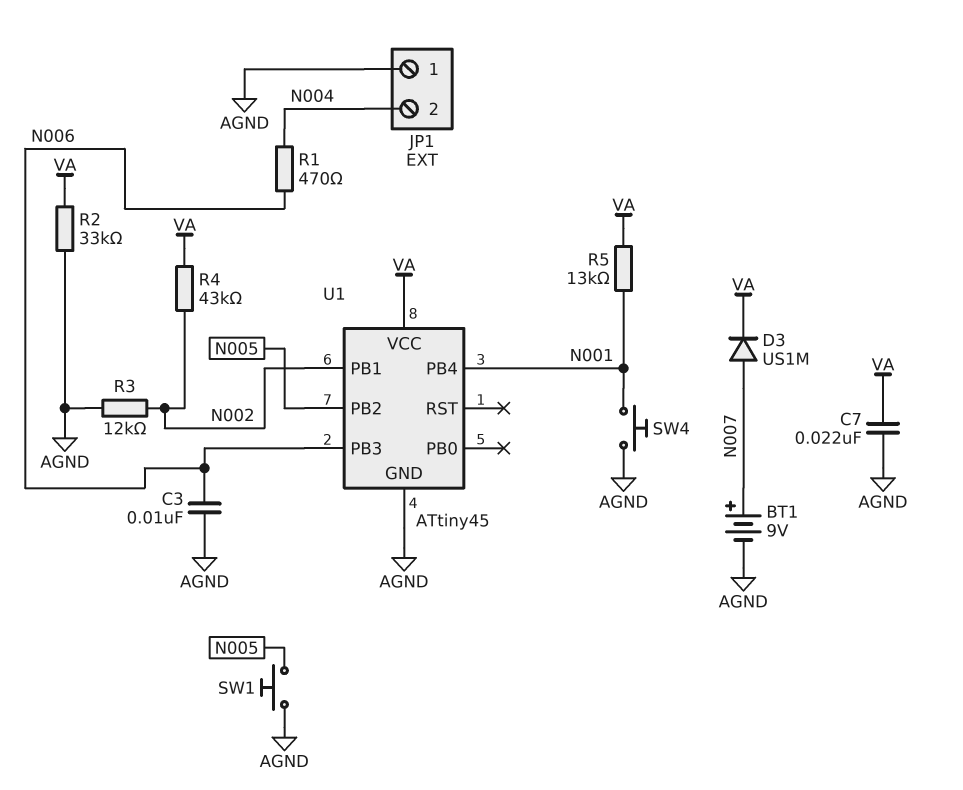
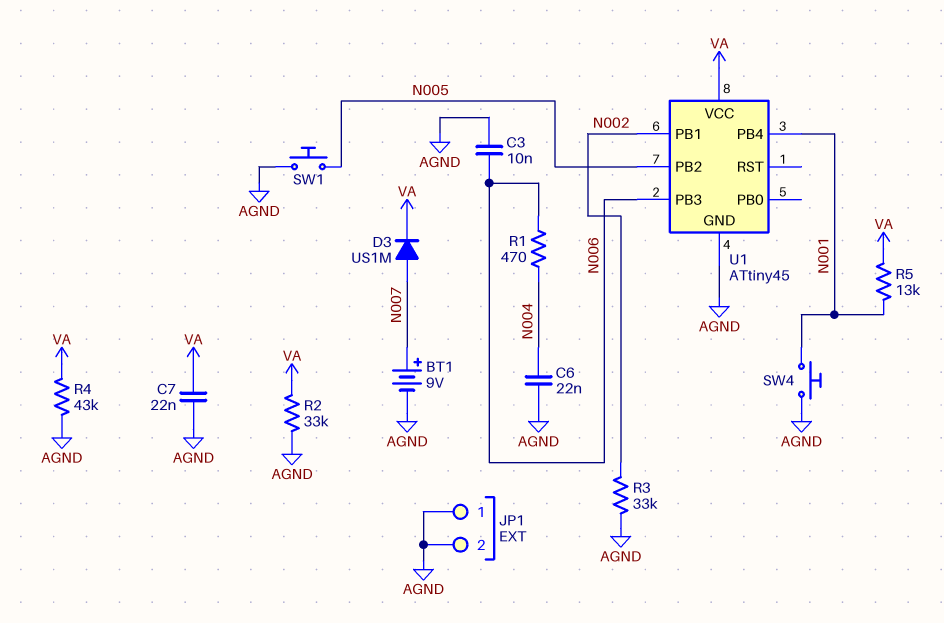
C6: none -> 22nF (AGND, N004)
JP1 pin 2: N004 -> AGND
R3: 12k (AGND, N002) -> 33k (AGND, N002)
R4: 43k (N002, VA) -> 43k (AGND, VA)

